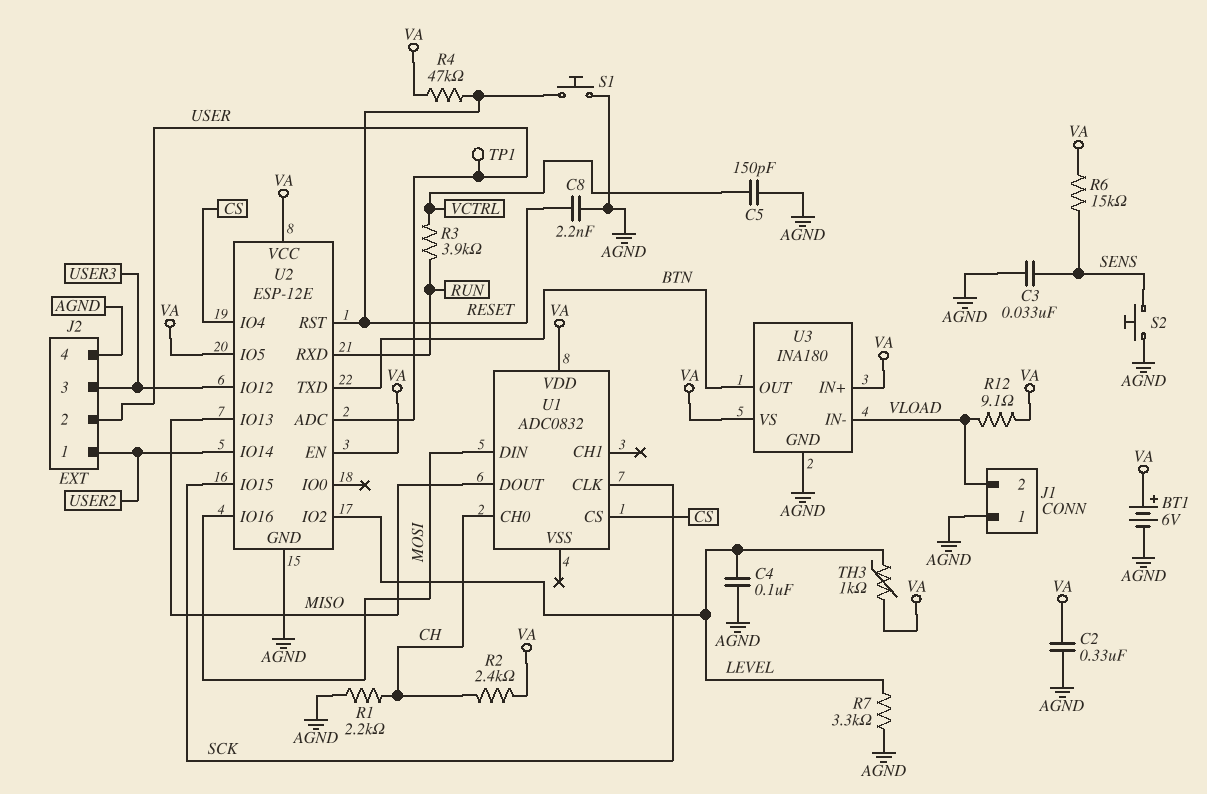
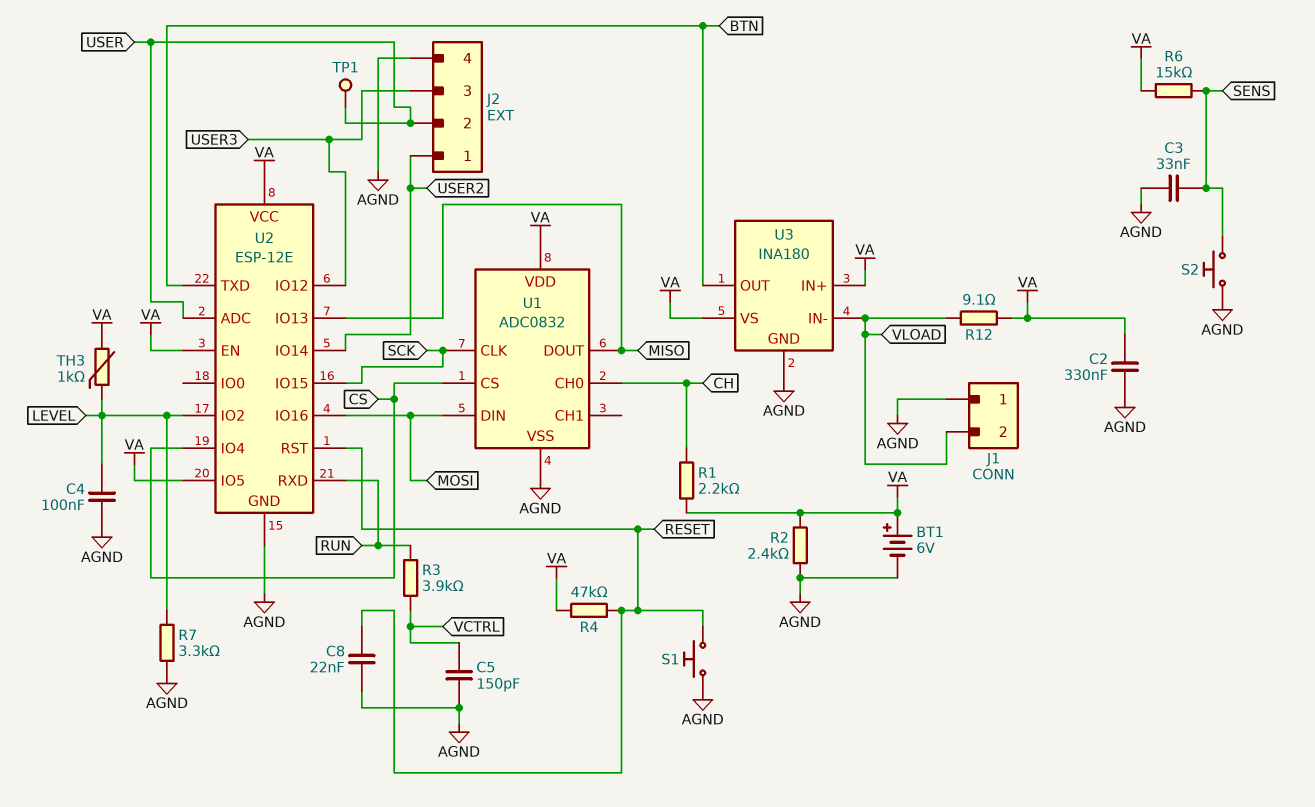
C8: 2.2nF (AGND, RESET) -> 22nF (AGND, RESET)
R1: 2.2k (AGND, CH) -> 2.2k (CH, VA)
R2: 2.4k (CH, VA) -> 2.4k (AGND, VA)
U1 pin VSS: none -> AGND

